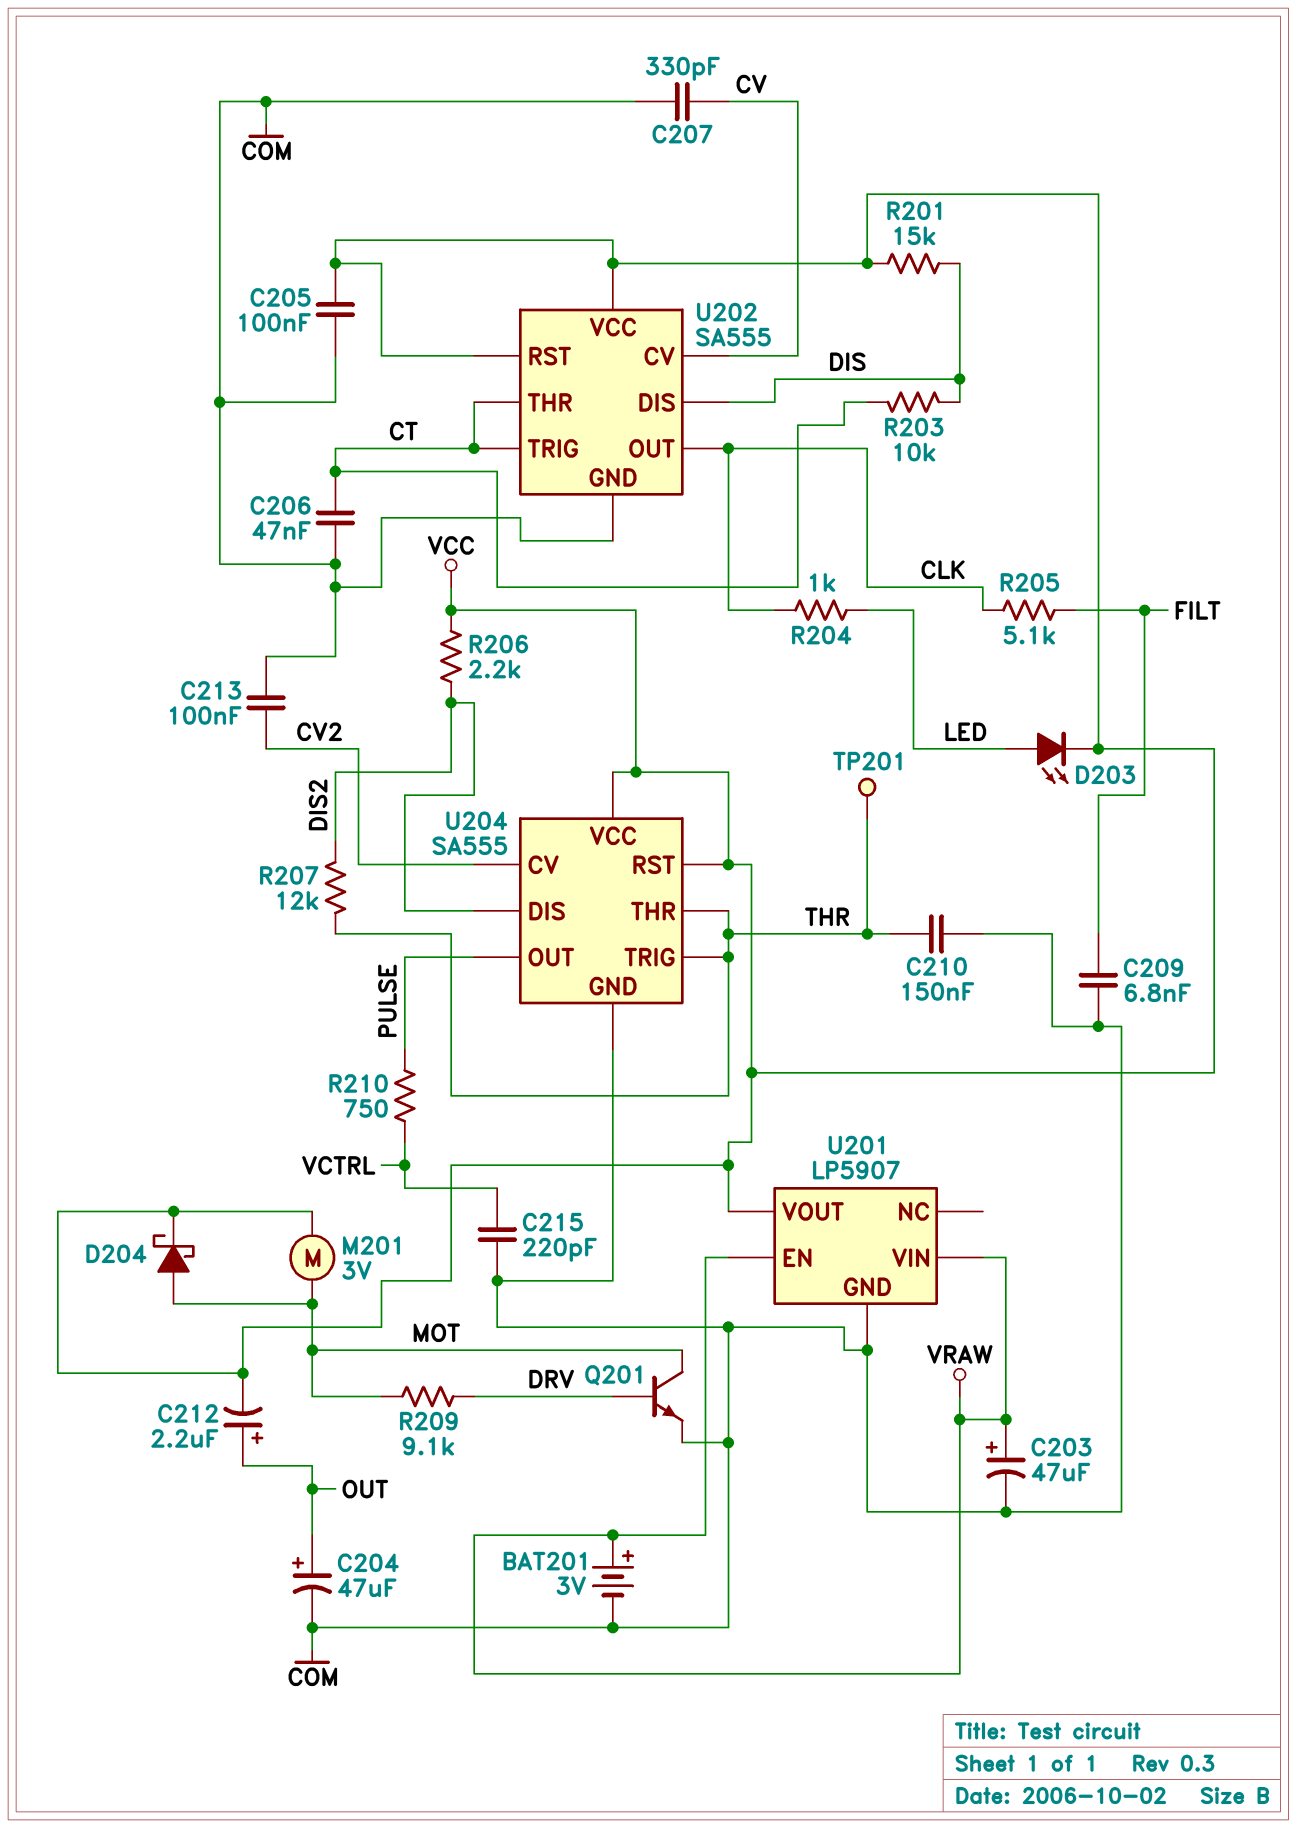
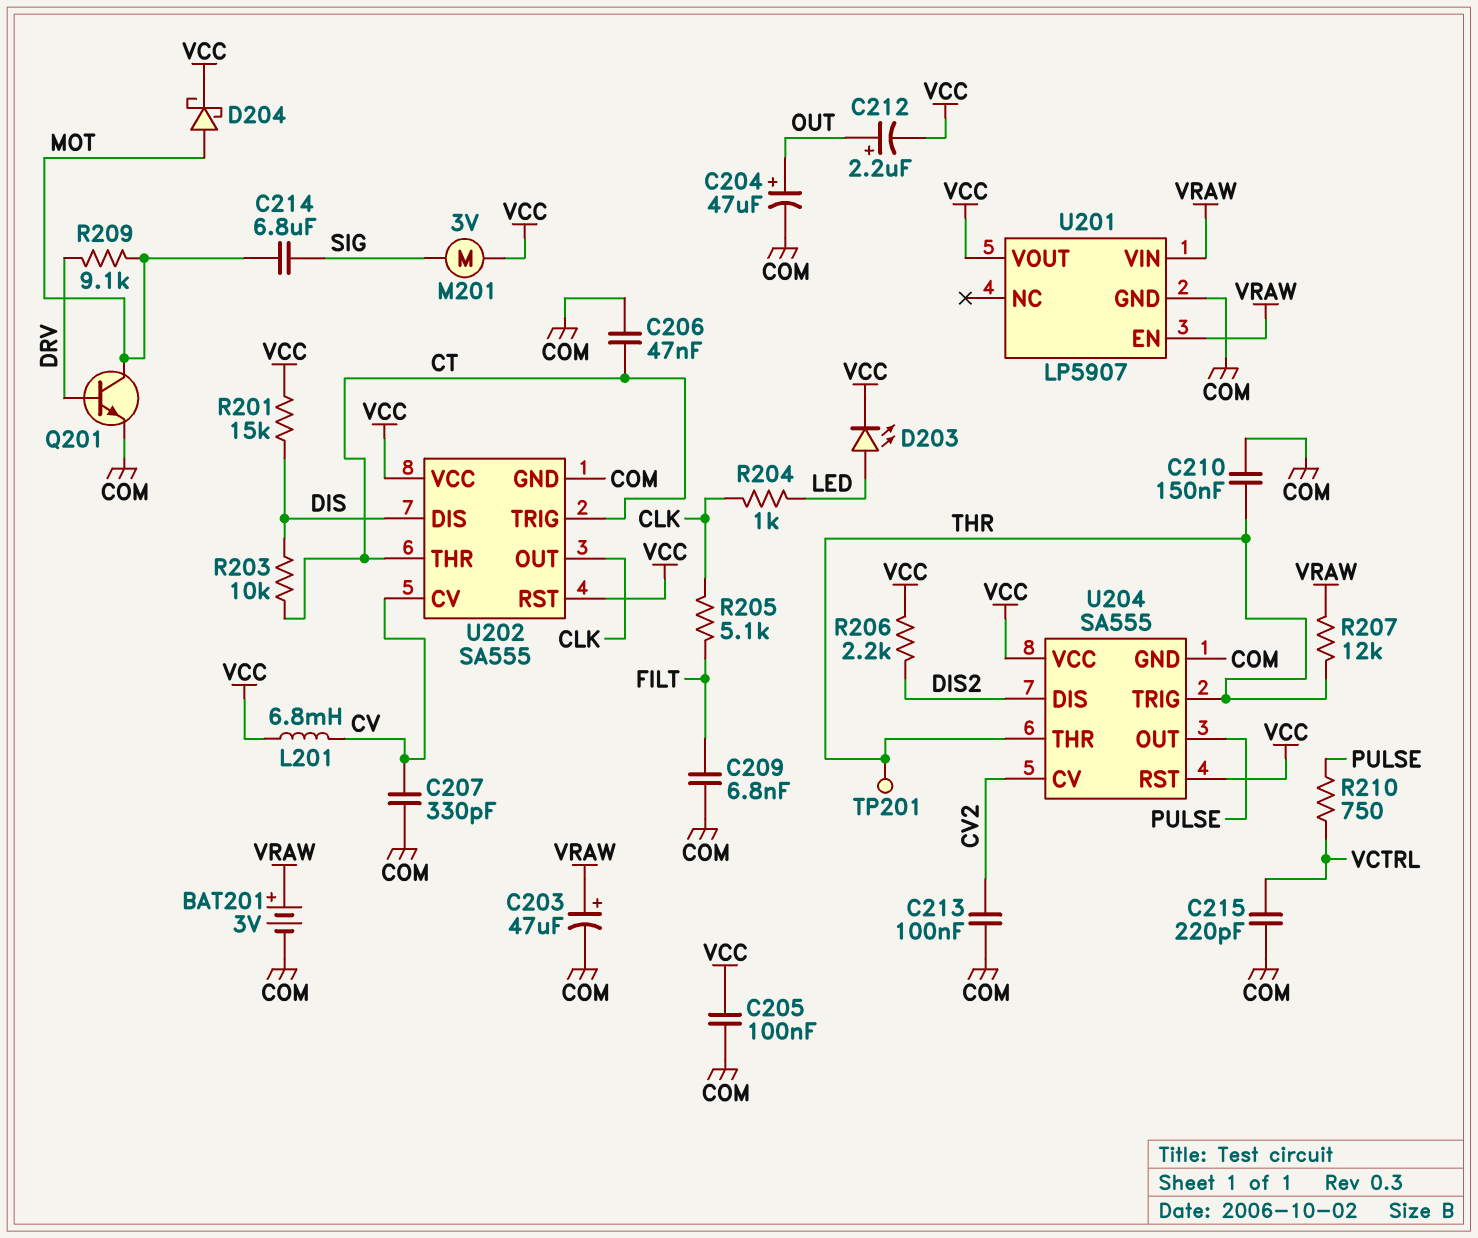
C214: none -> 6.8uF (MOT, SIG)
L201: none -> 6.8mH (CV, VCC)
M201: motor 3V (MOT, VCC) -> motor 3V (SIG, VCC)
R207: 12k (DIS2, THR) -> 12k (THR, VRAW)

